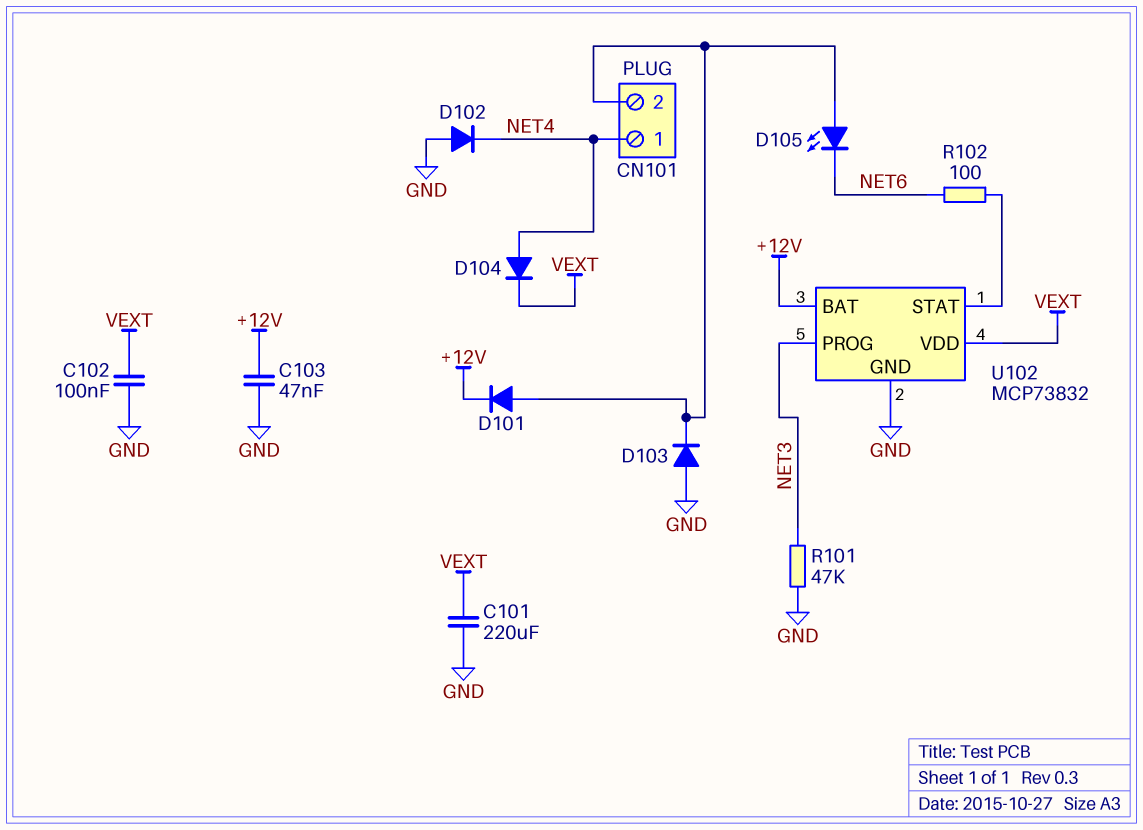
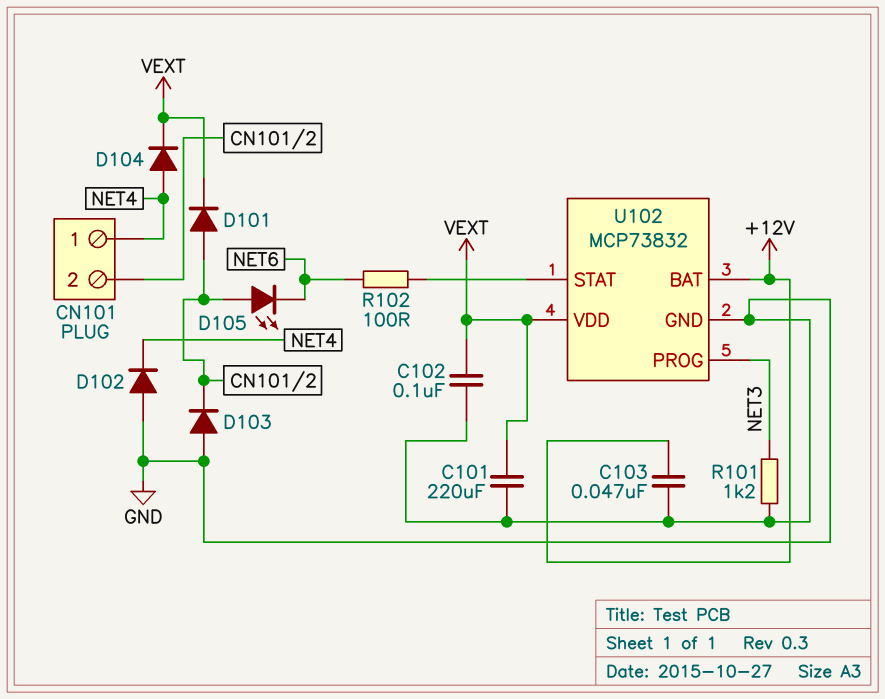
D101: diode (A CN101/2, K +12V) -> diode (A CN101/2, K VEXT)
R101: 47k (GND, NET3) -> 1.2k (GND, NET3)

